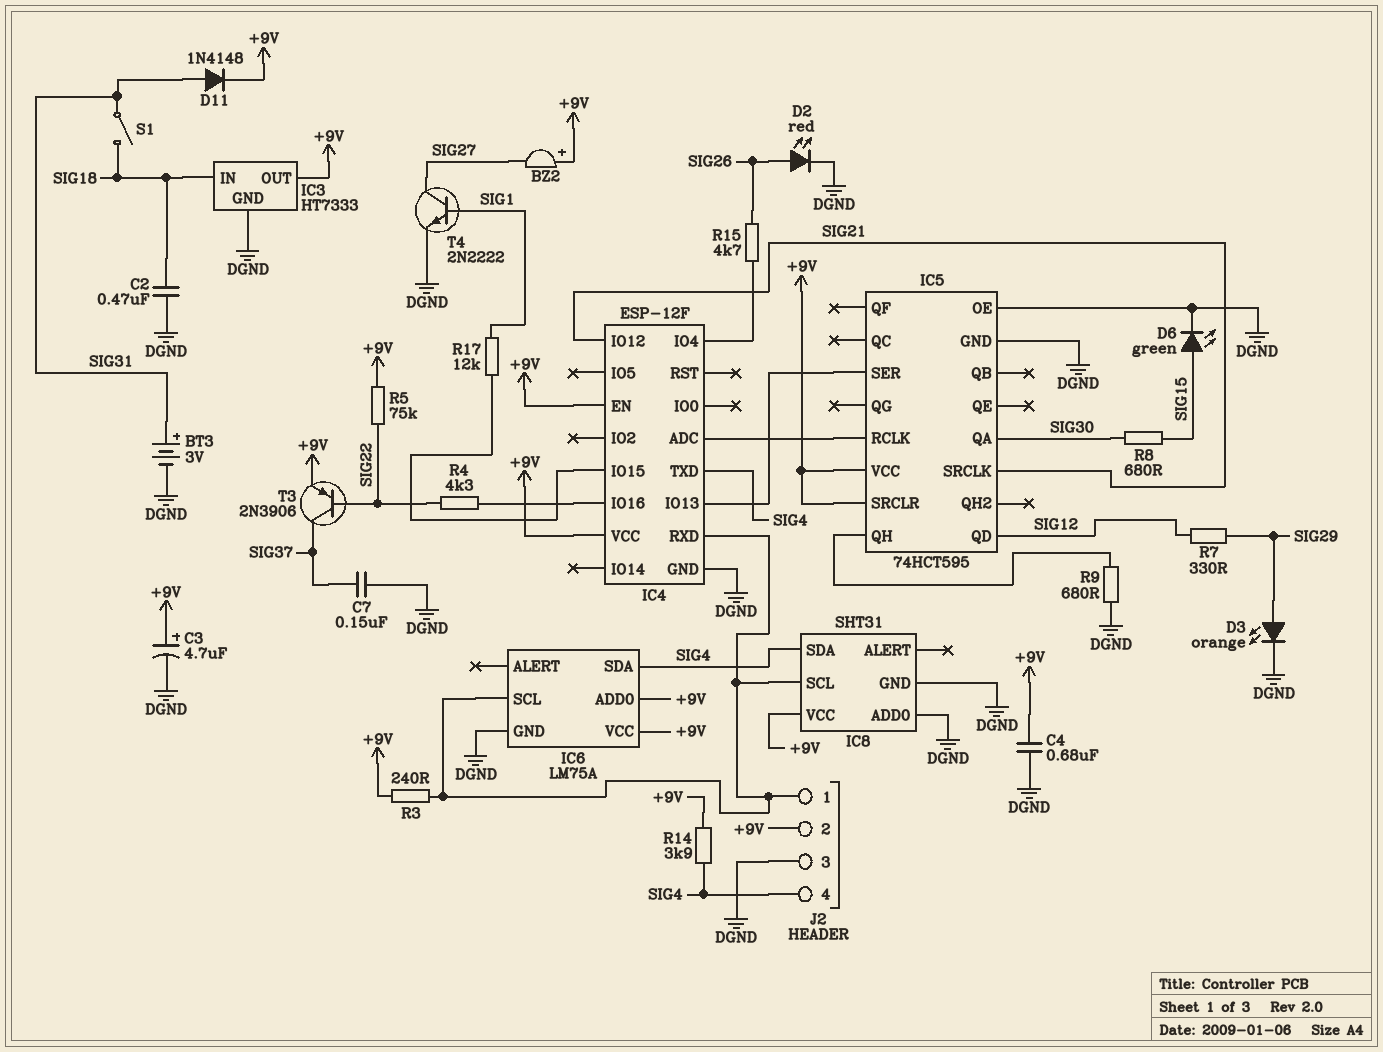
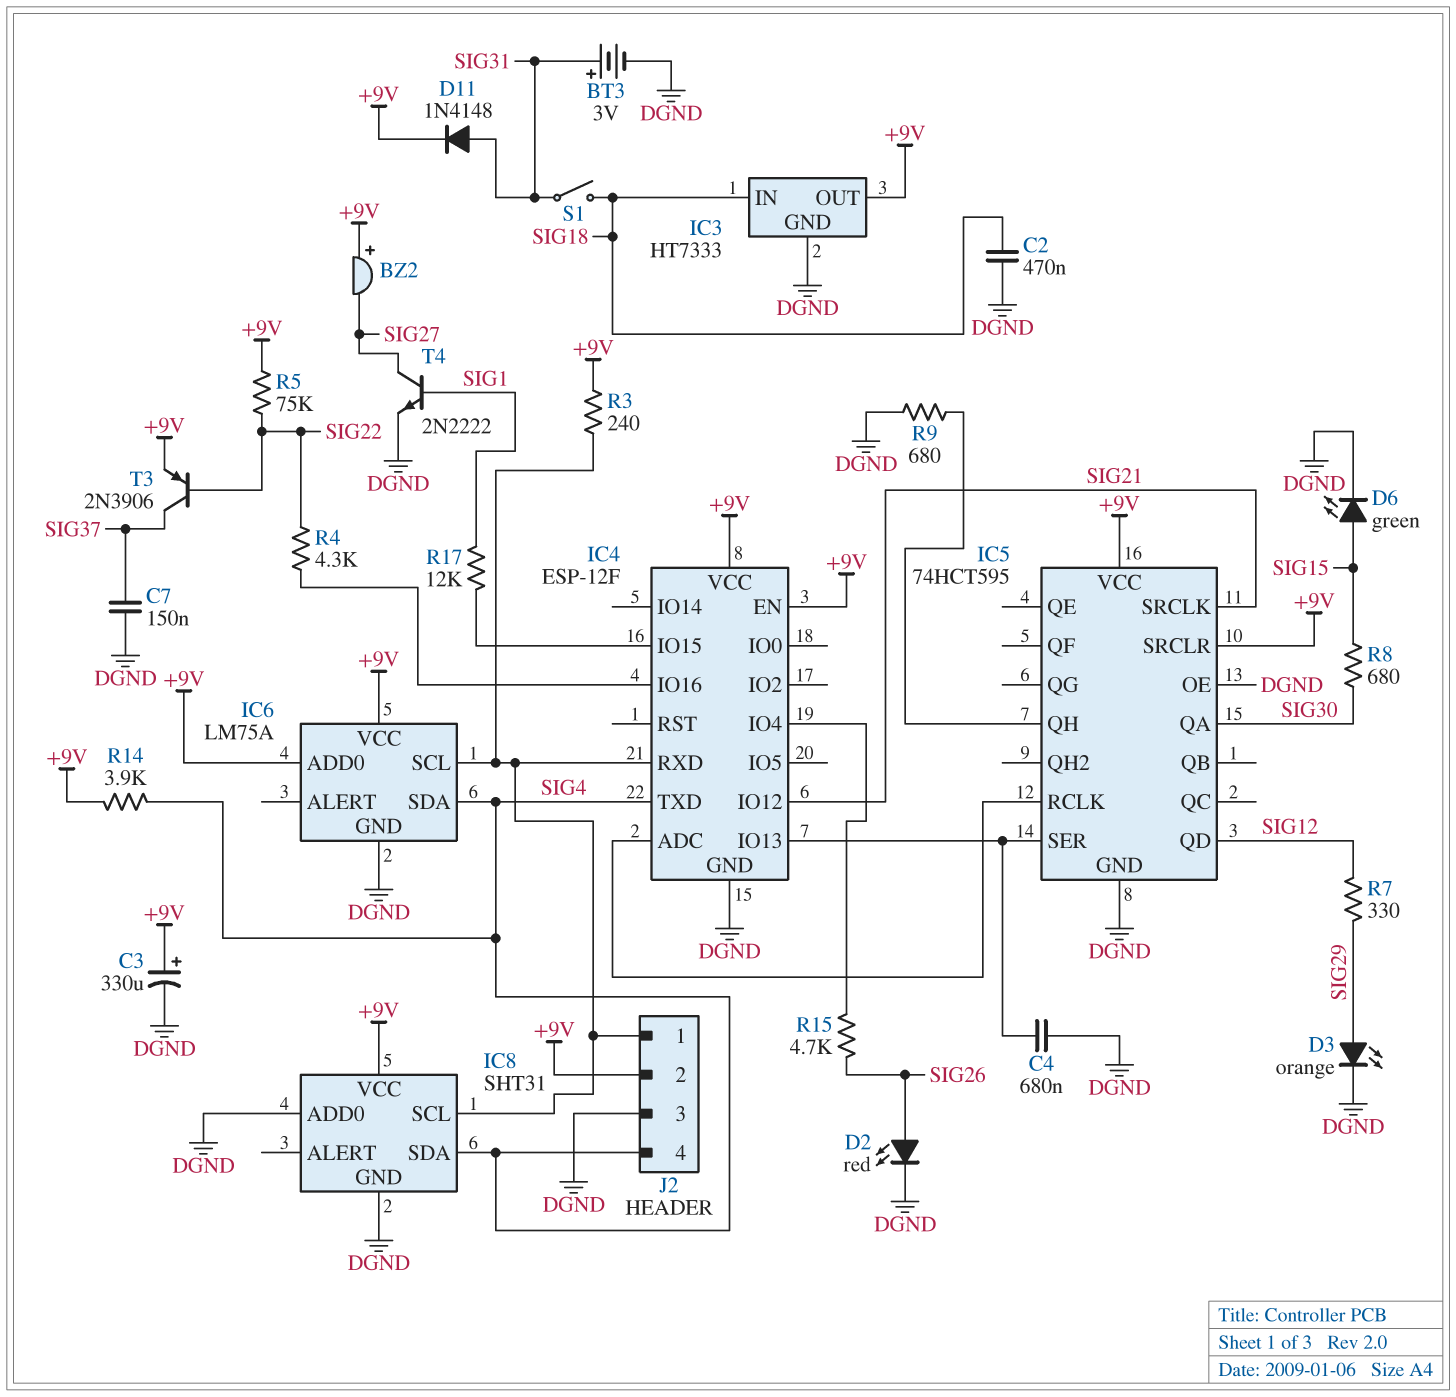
C3: 4.7uF (plus +9V, minus DGND) -> 330uF (plus +9V, minus DGND)
C4: 680nF (+9V, DGND) -> 680nF (DGND, IC4/IO13)

